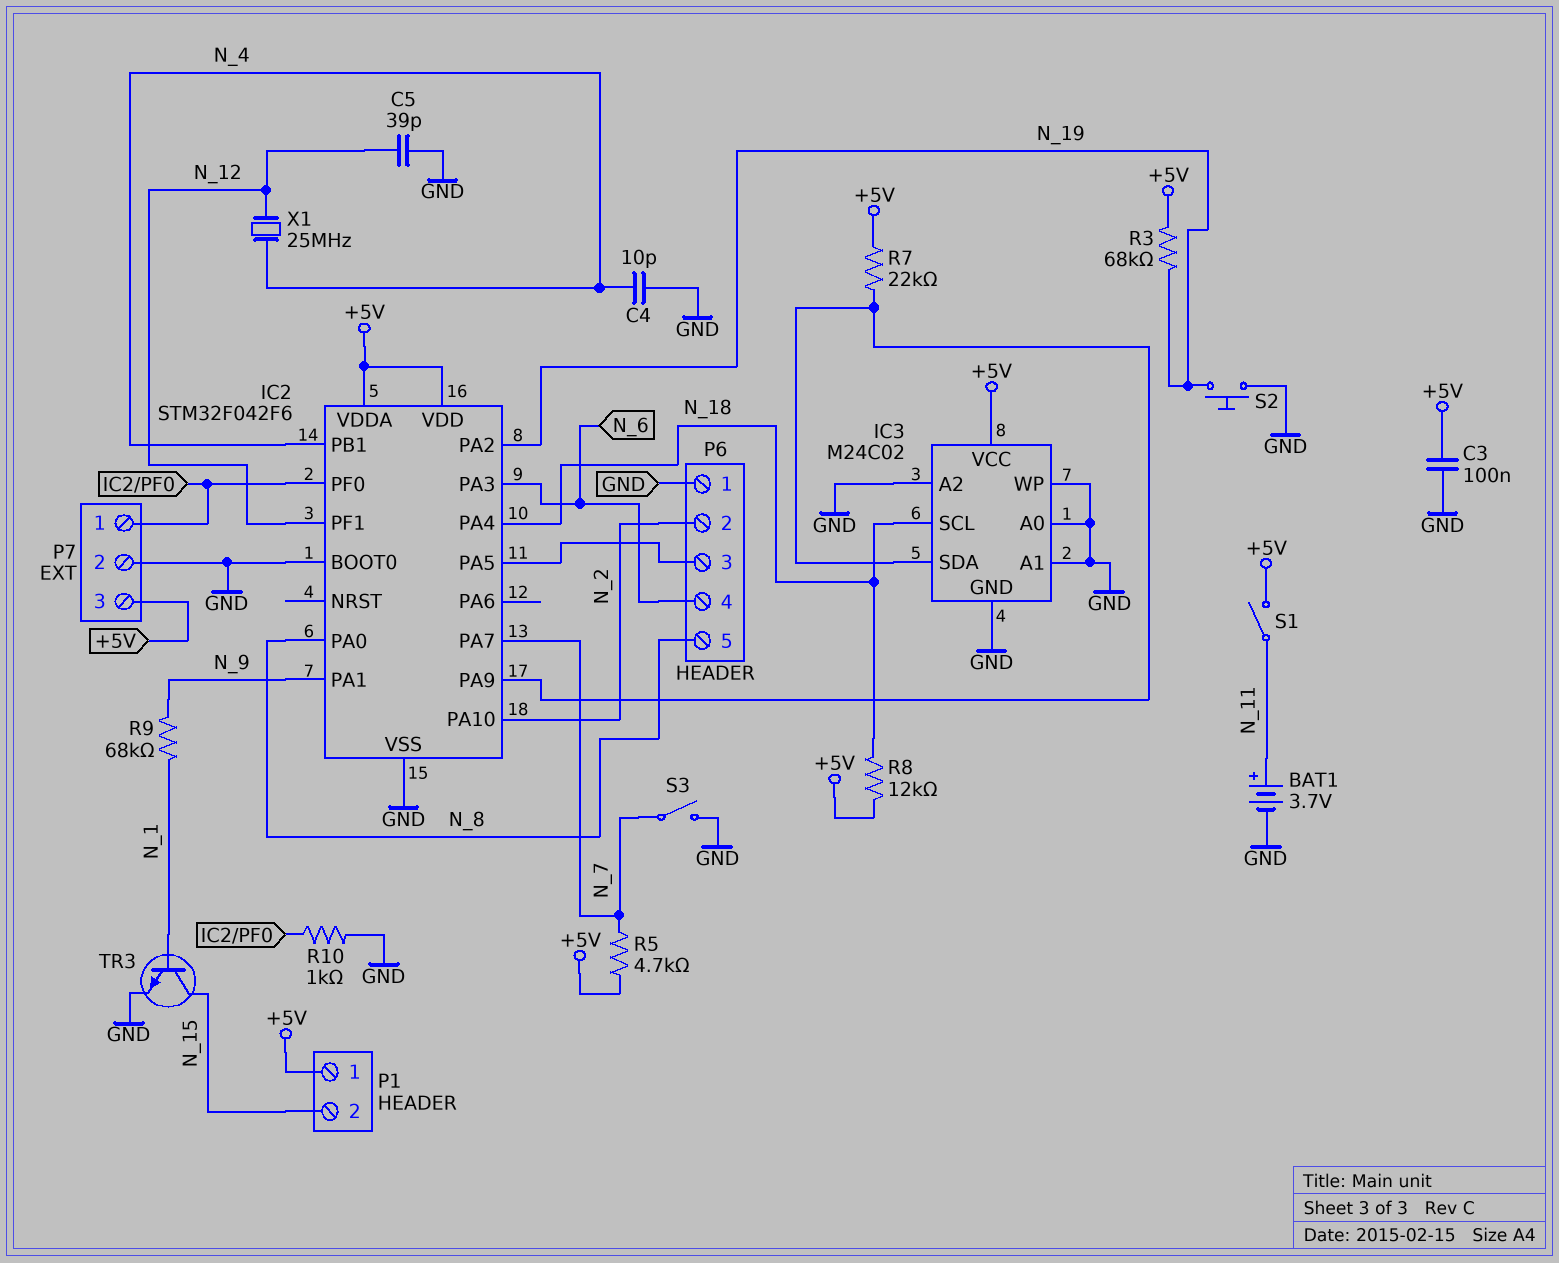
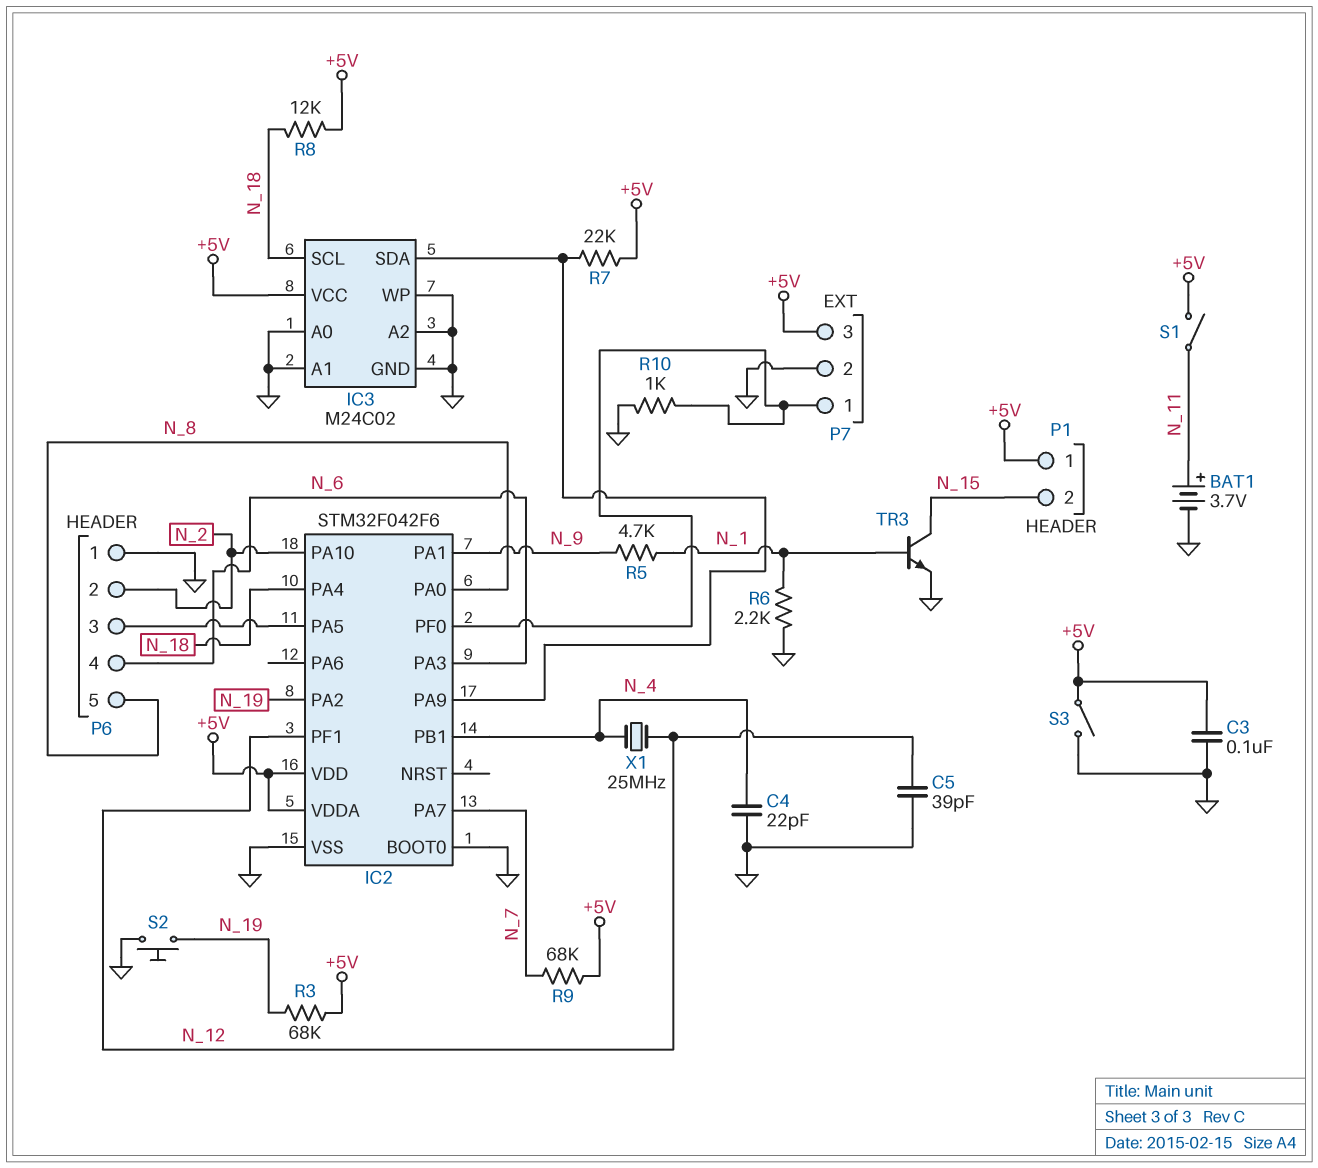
C4: 10pF (GND, N_4) -> 22pF (GND, N_4)
R5: 4.7k (+5V, N_7) -> 4.7k (N_1, N_9)
R6: none -> 2.2k (GND, N_1)
R9: 68k (N_1, N_9) -> 68k (+5V, N_7)
S3: switch (GND, N_7) -> switch (+5V, GND)

